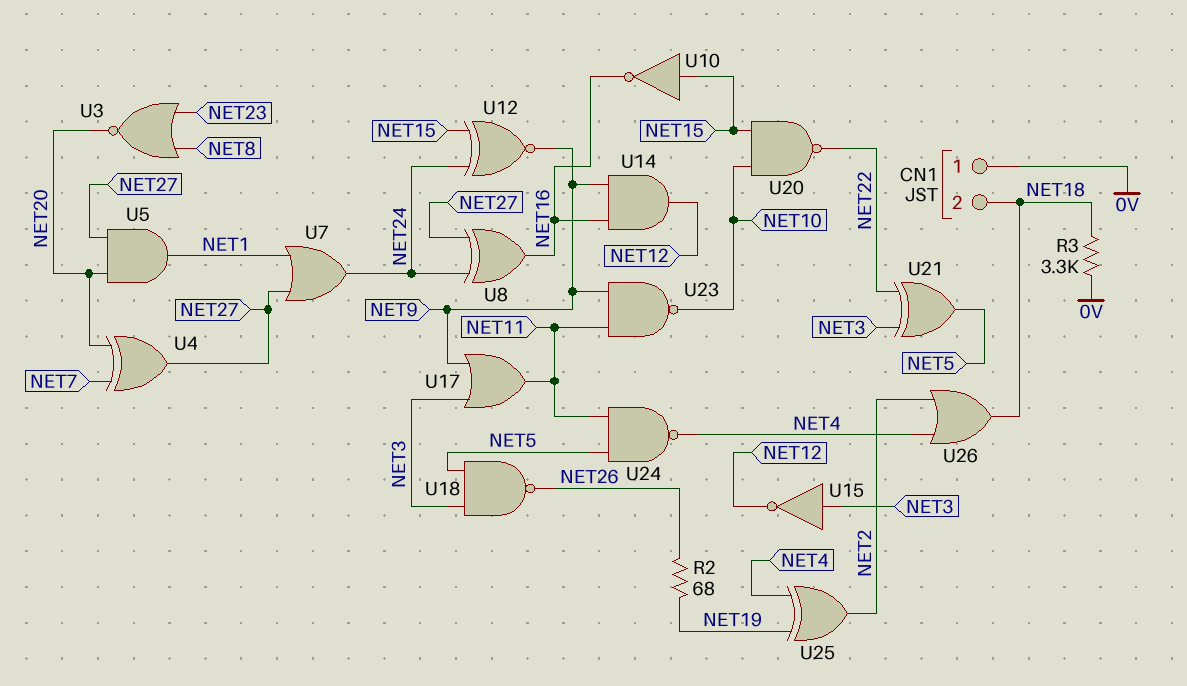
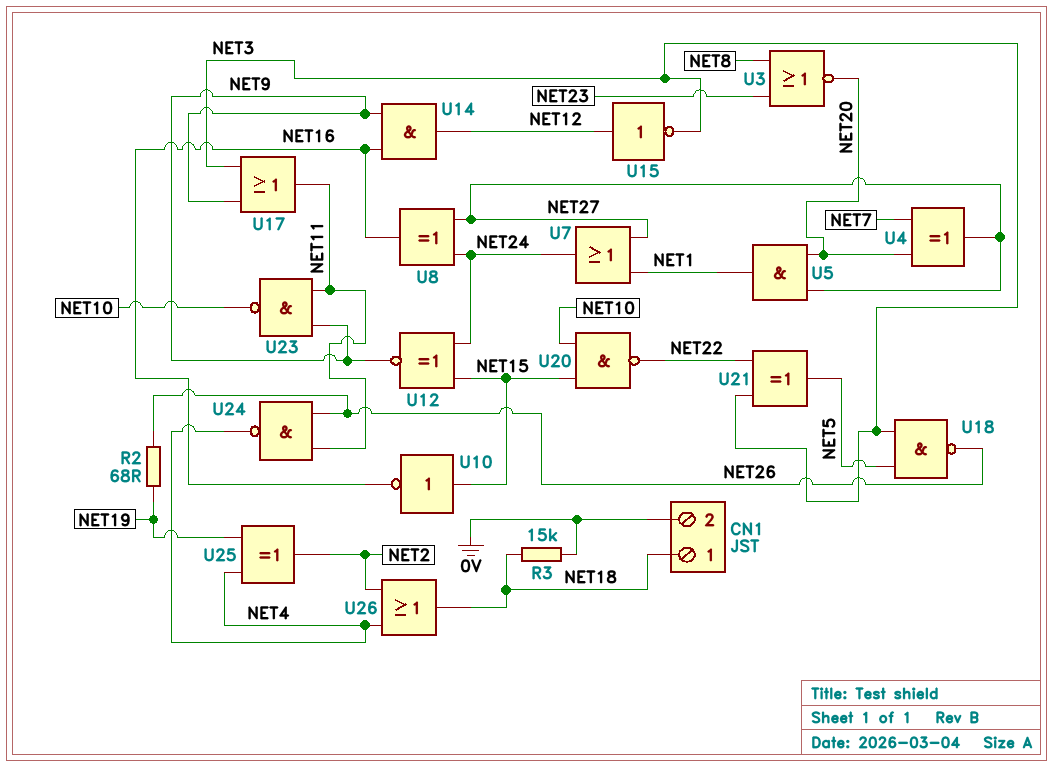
CN1 pin 1: 0V -> NET18
CN1 pin 2: NET18 -> 0V
R3: 3.3k (0V, NET18) -> 15k (0V, NET18)
U15: NOT (in NET3, out NET12) -> NOT (in NET12, out NET3)
U24: NAND (in NET5, in NET11, out NET4) -> NAND (in NET11, in NET26, out NET4)

